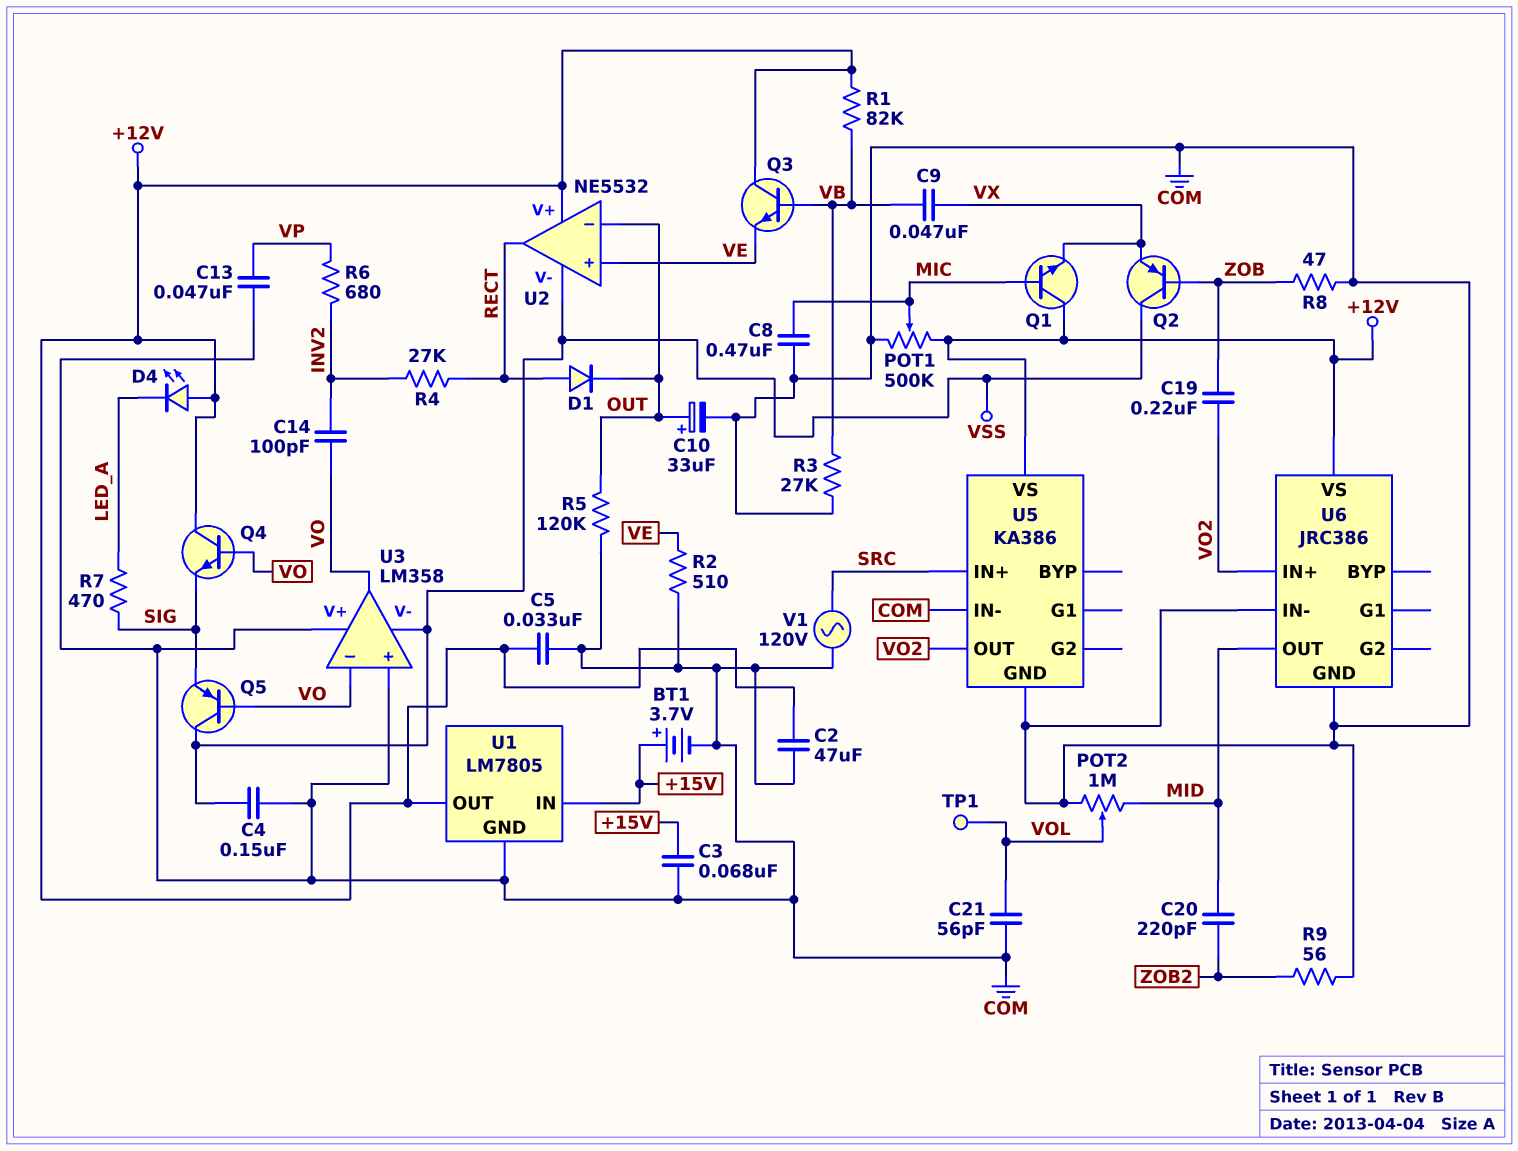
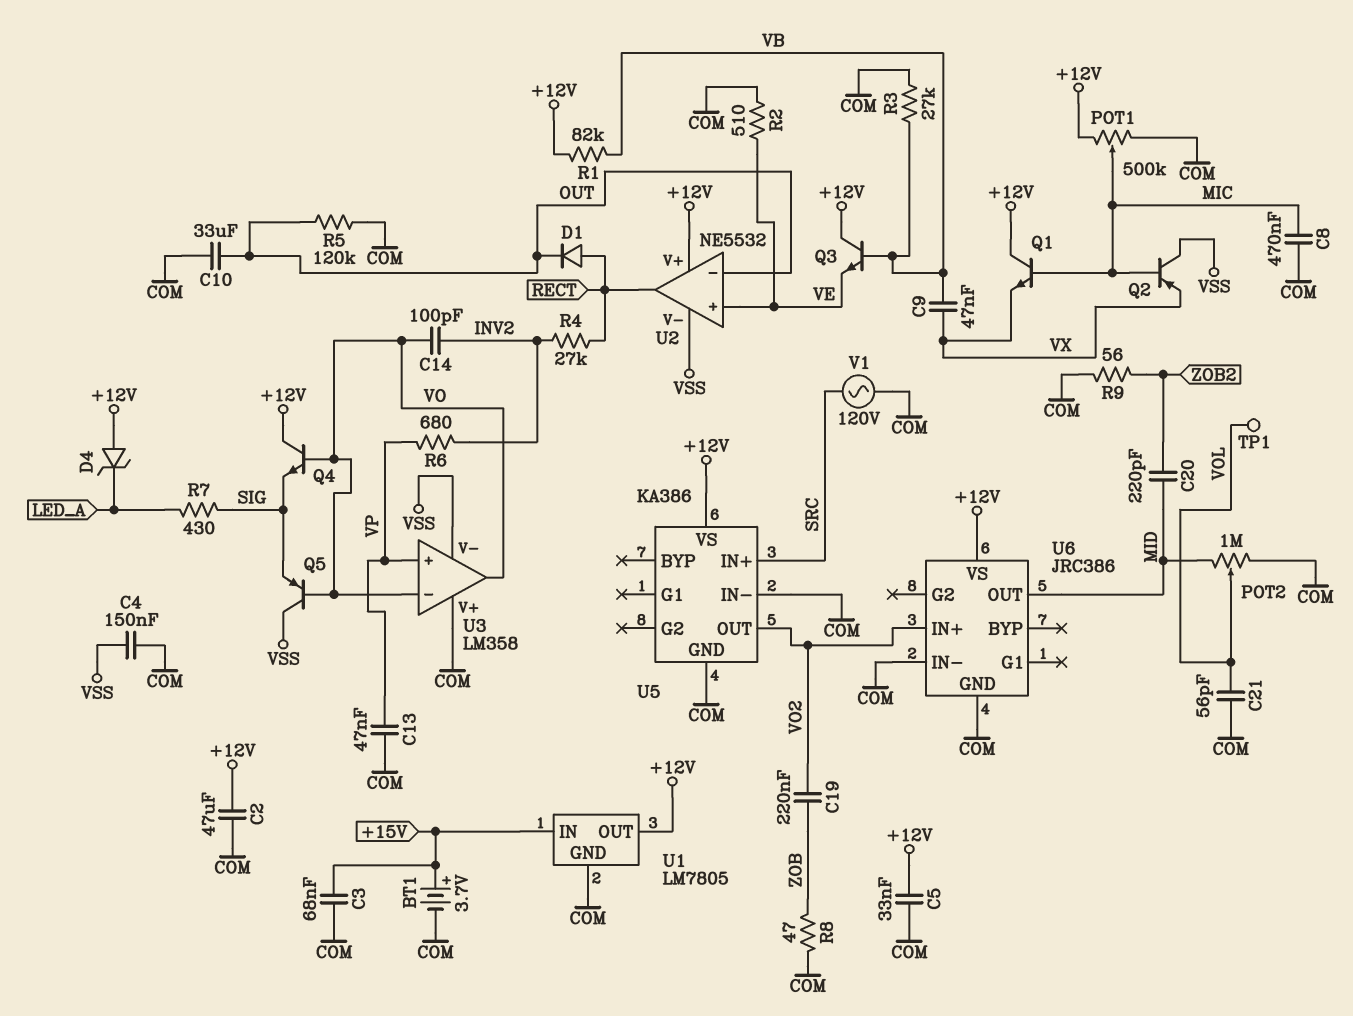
C10: 33uF (plus OUT, minus COM) -> 33uF (COM, OUT)
D4: LED (A +12V, K LED_A) -> zener (A +12V, K LED_A)
Q2: PNP (B ZOB, C VSS, E VX) -> PNP (B MIC, C VSS, E VX)
R7: 470 (LED_A, SIG) -> 430 (LED_A, SIG)
U3 pin in+: COM -> VP

